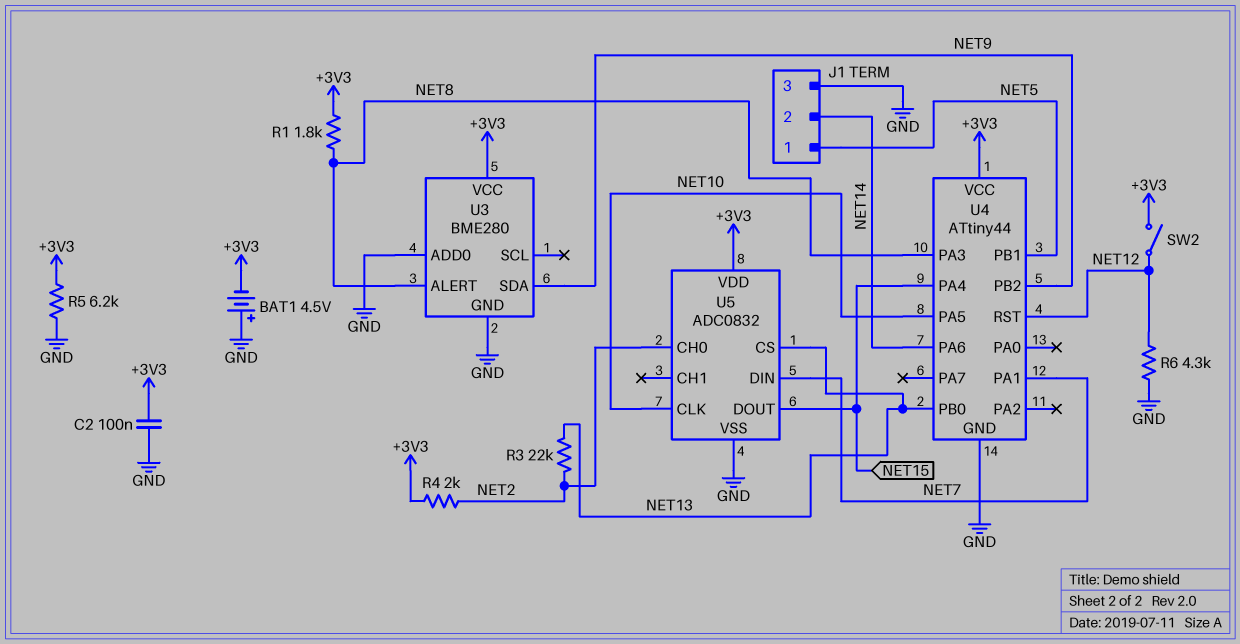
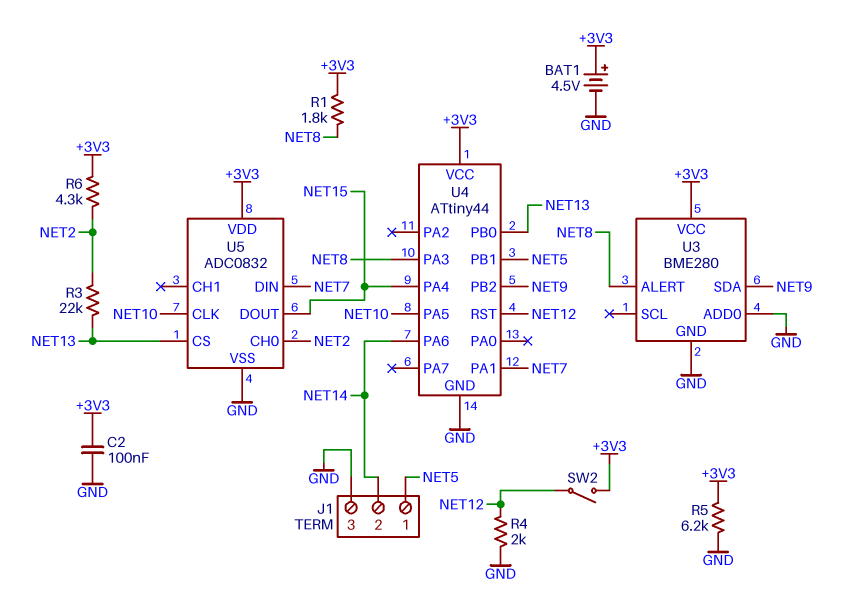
BAT1: 4.5V (plus GND, minus +3V3) -> 4.5V (plus +3V3, minus GND)
R4: 2k (+3V3, NET2) -> 2k (GND, NET12)
R6: 4.3k (GND, NET12) -> 4.3k (+3V3, NET2)

